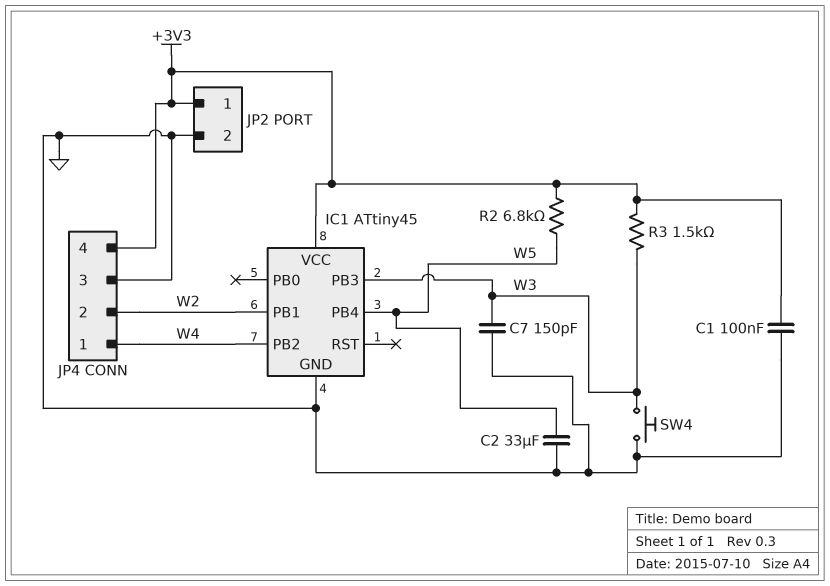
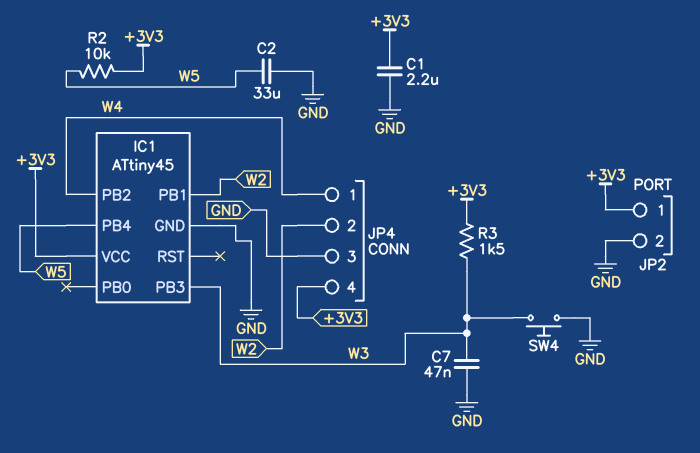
C1: 100nF (+3V3, GND) -> 2.2uF (+3V3, GND)
C7: 150pF (GND, W3) -> 47nF (GND, W3)
R2: 6.8k (+3V3, W5) -> 10k (+3V3, W5)

